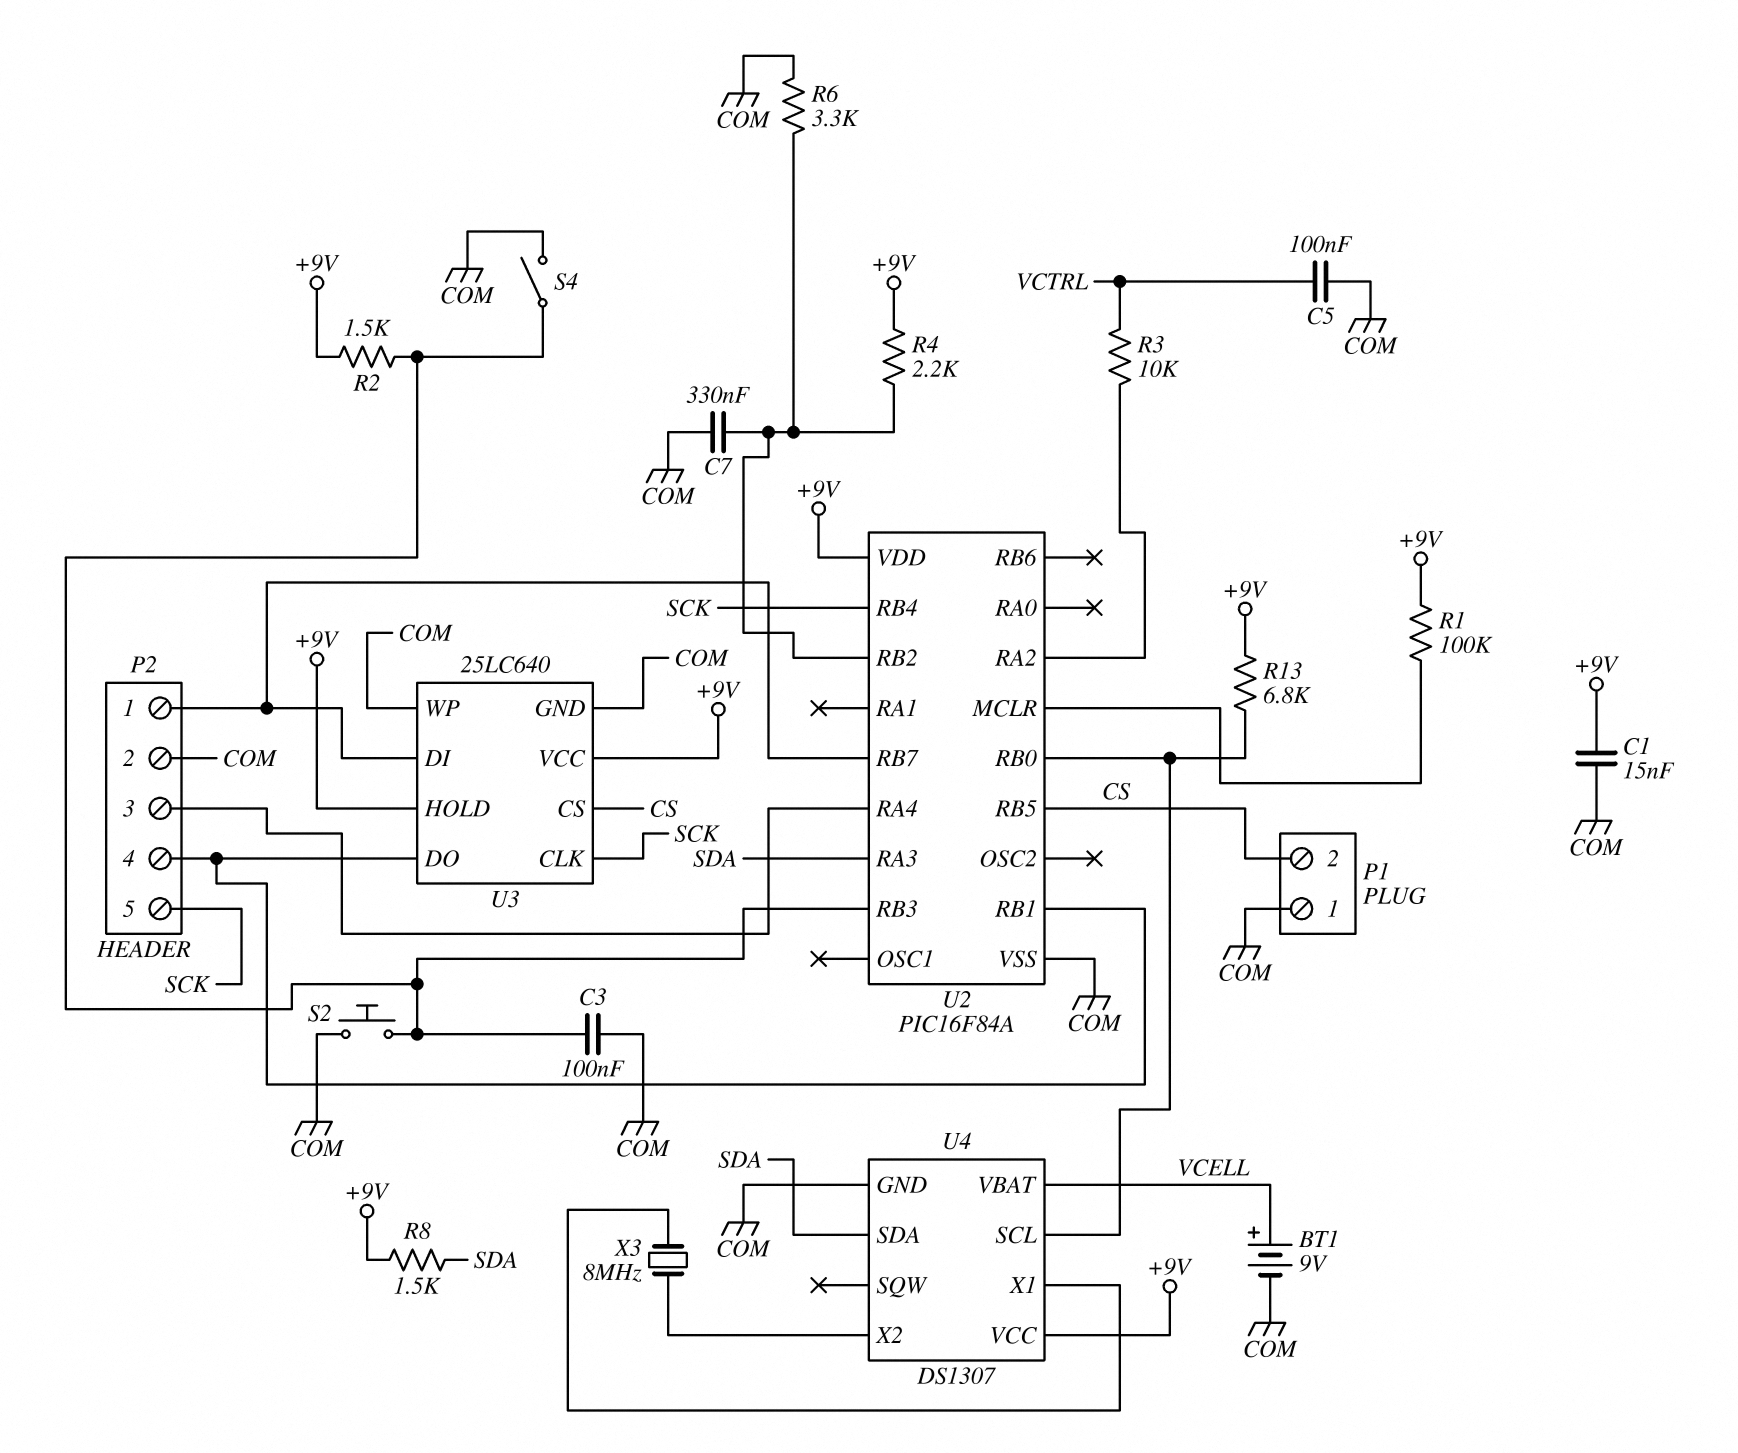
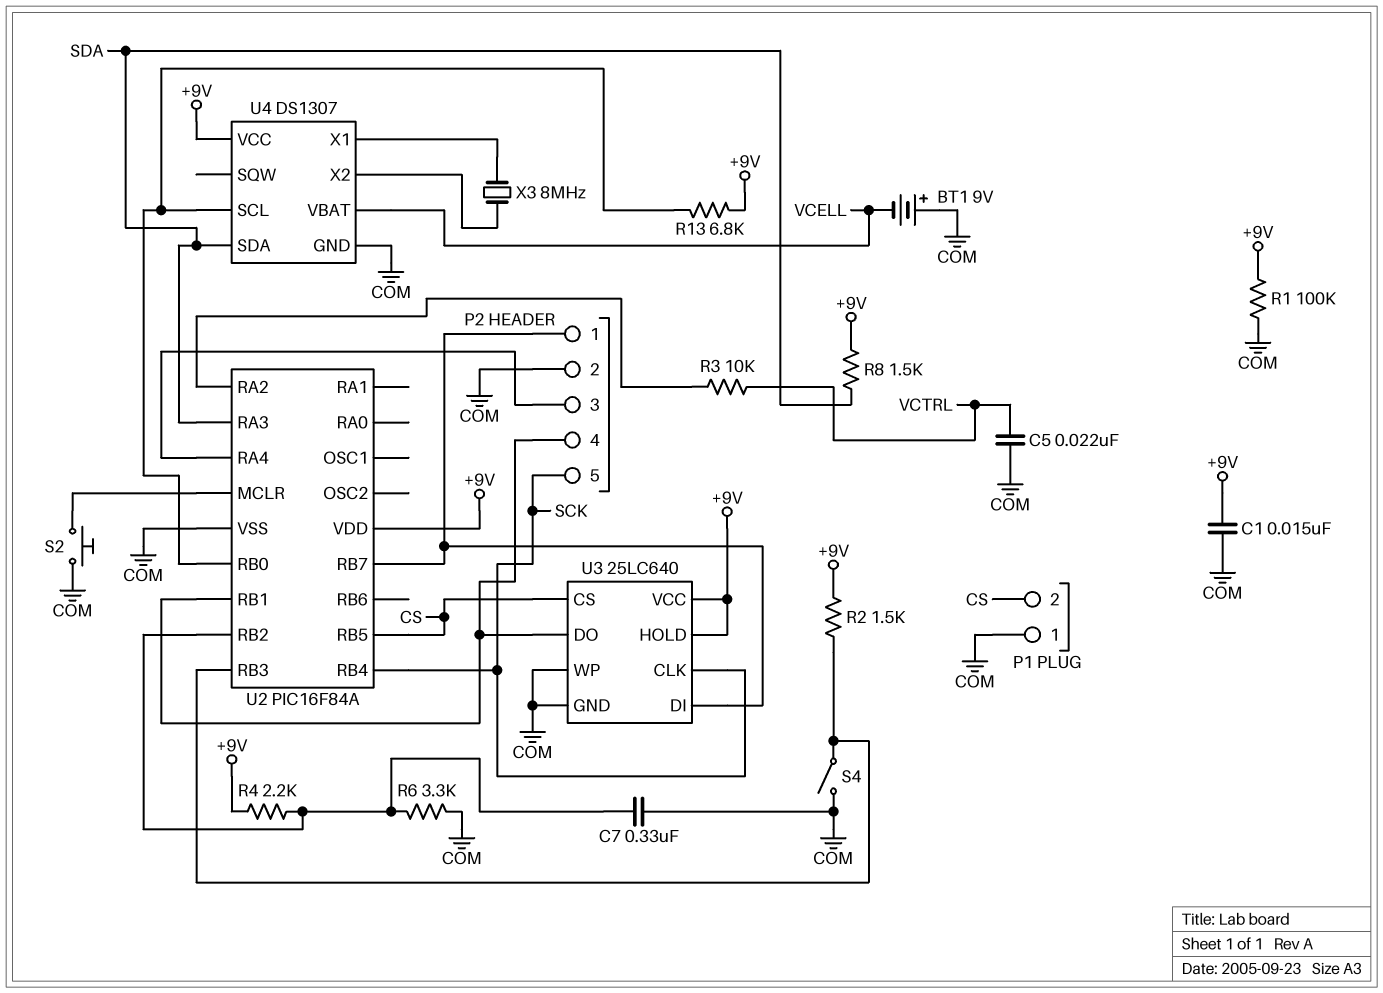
BT1: 9V (plus VCELL, minus COM) -> 9V (plus COM, minus VCELL)
C3: 100nF (COM, U2/RB3) -> none
C5: 100nF (COM, VCTRL) -> 22nF (COM, VCTRL)
R1: 100k (+9V, U2/MCLR) -> 100k (+9V, COM)
S2: button (COM, U2/RB3) -> button (COM, U2/MCLR)

